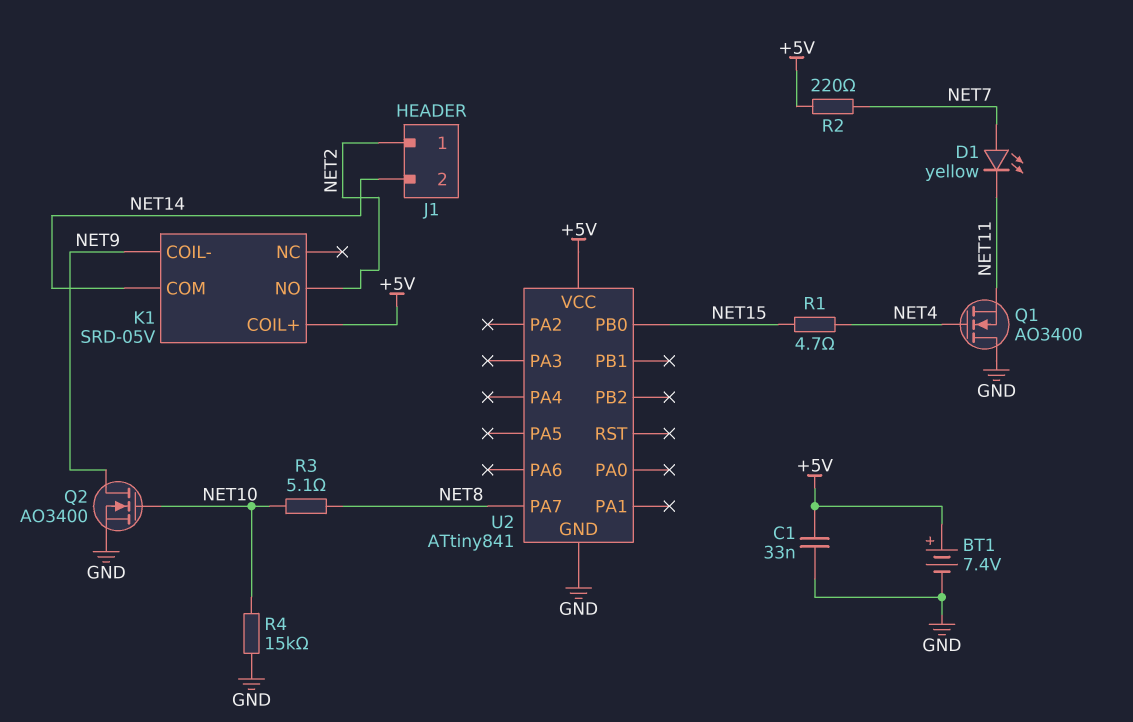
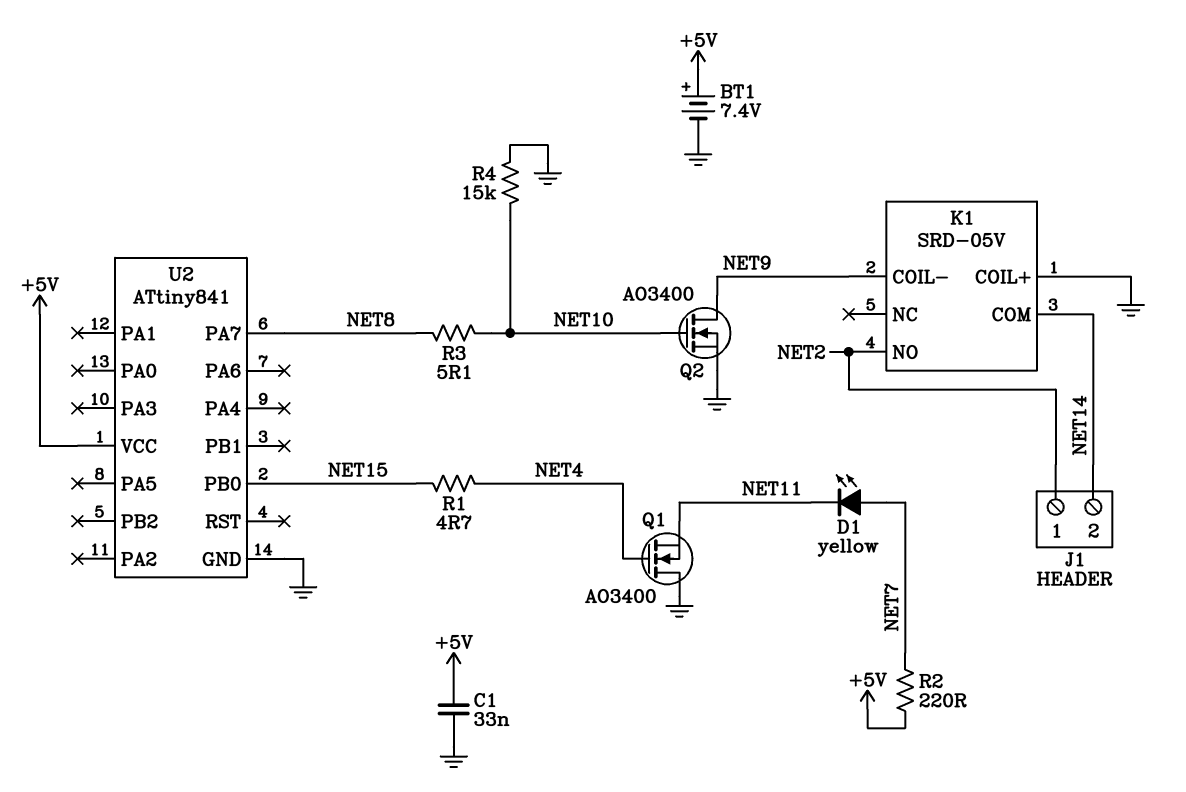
K1 pin COIL+: +5V -> GND

